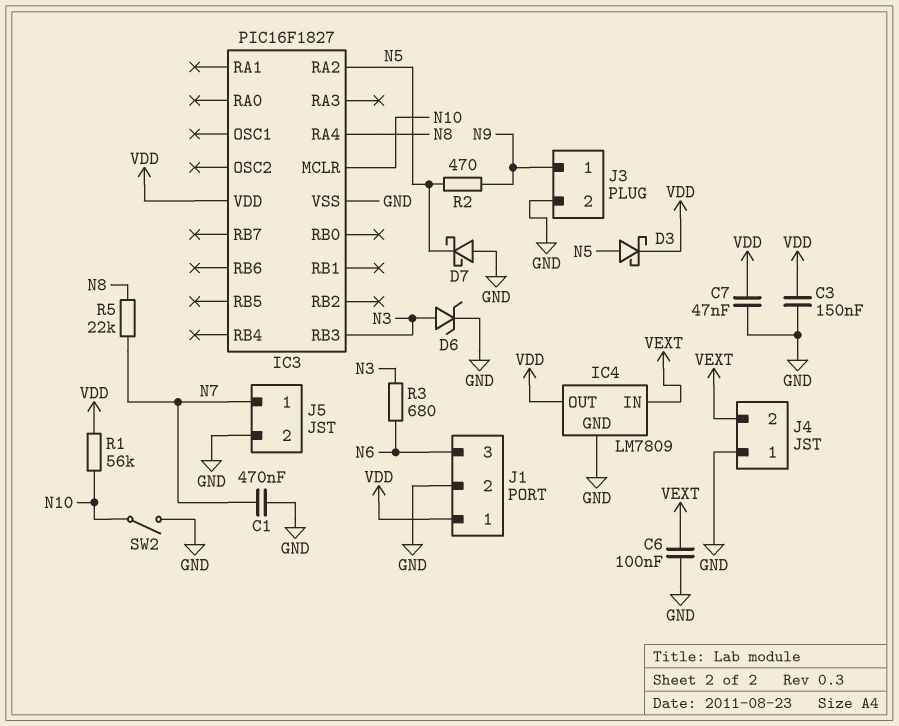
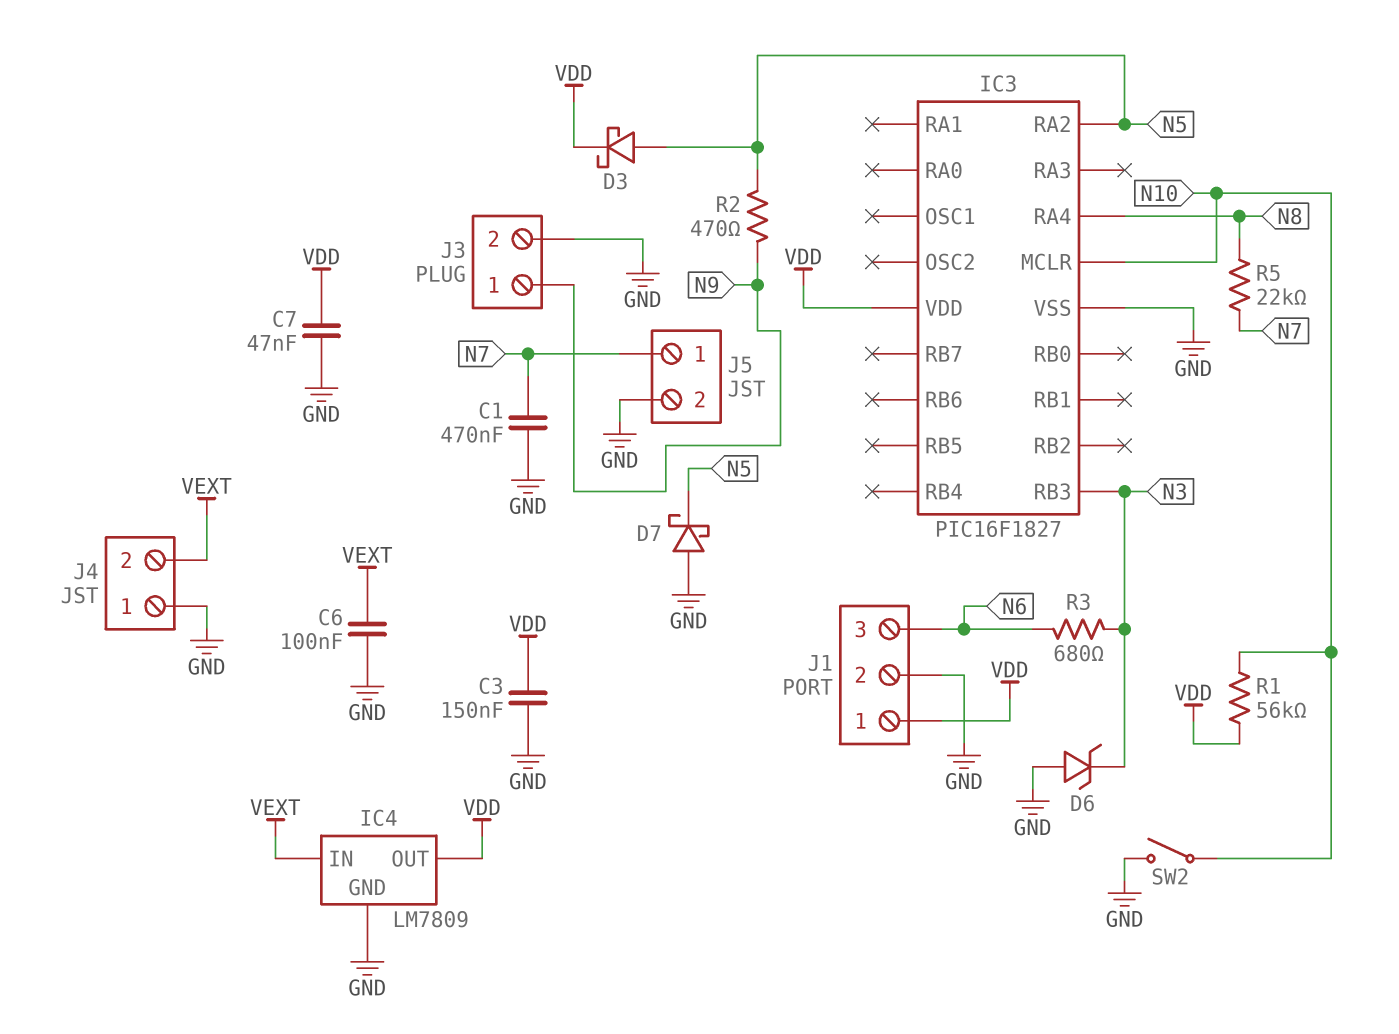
D6: zener (A N3, K GND) -> zener (A GND, K N3)

